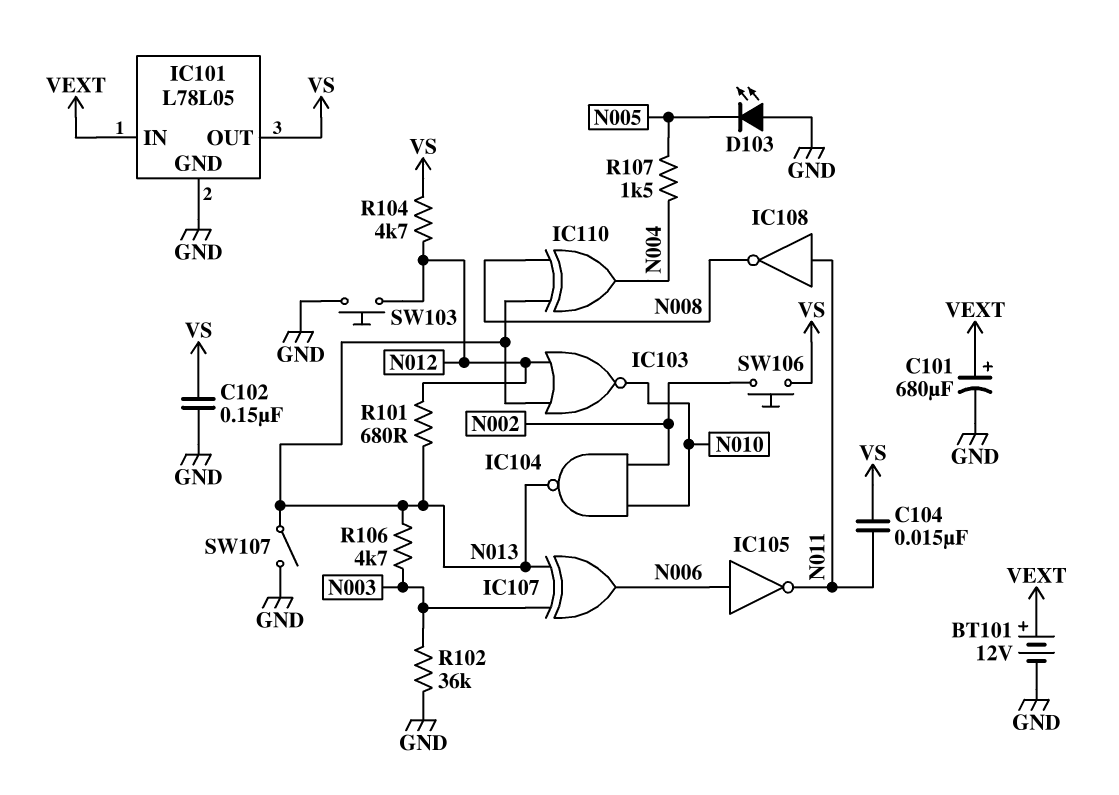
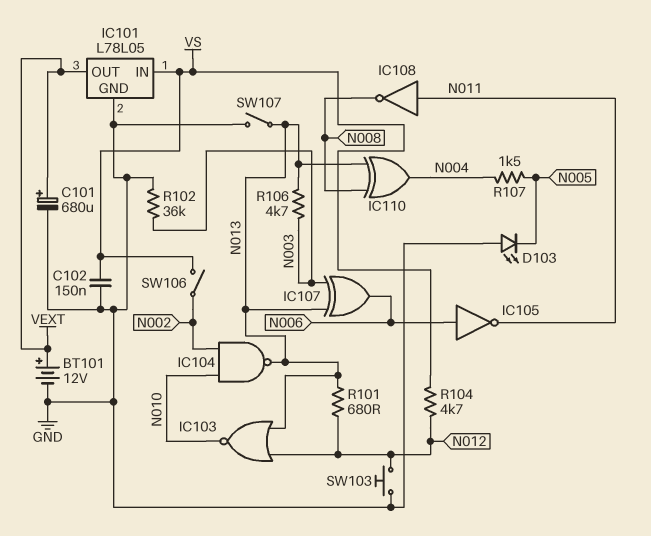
C104: 15nF (N011, VS) -> none
IC101 pin IN: VEXT -> VS
IC101 pin OUT: VS -> VEXT
SW106: button (N002, VS) -> switch (N002, VS)

